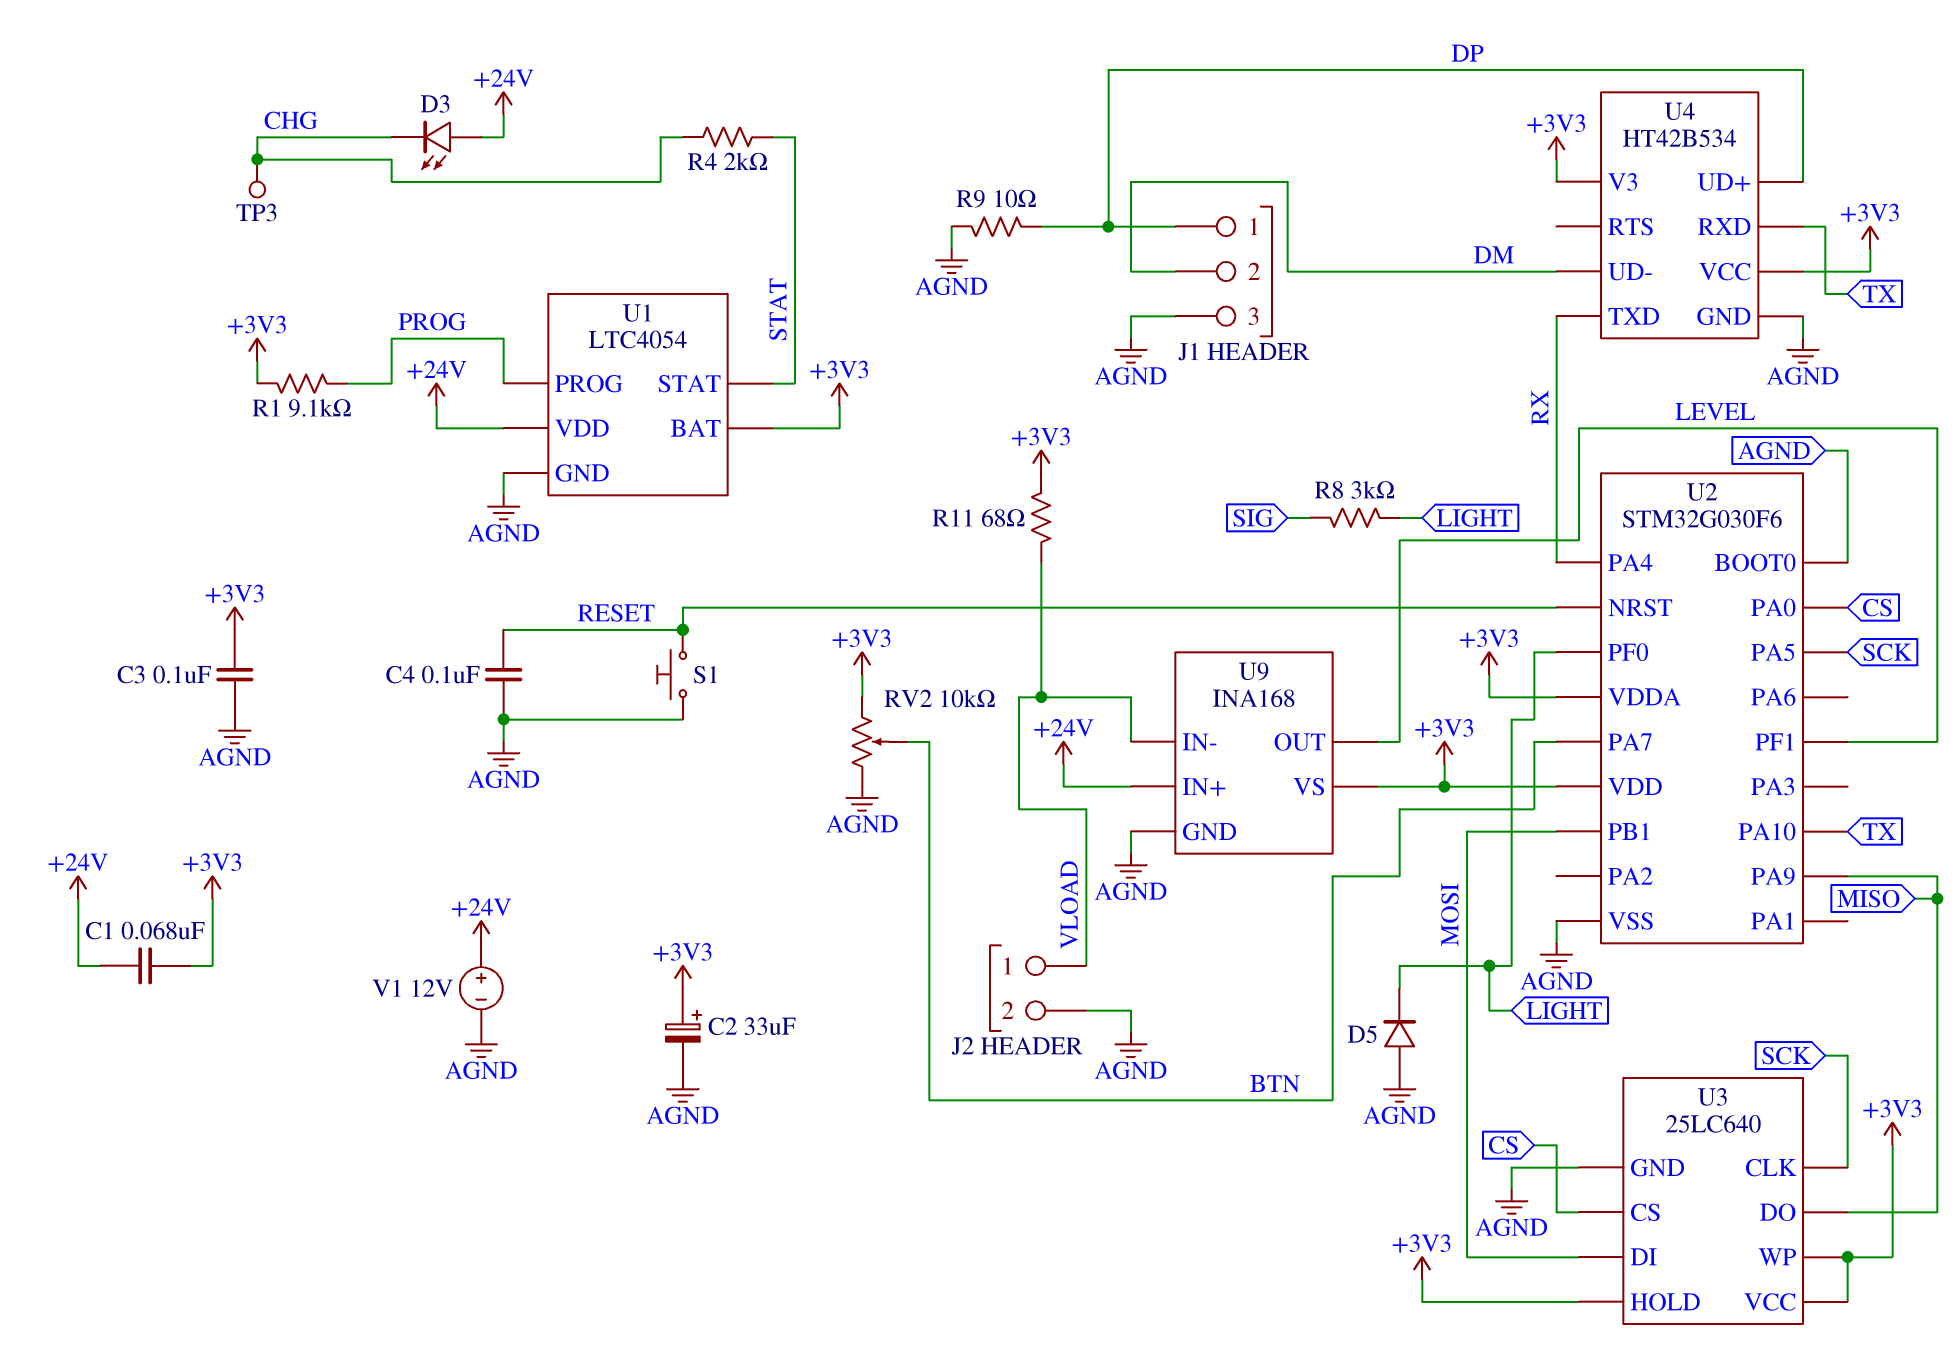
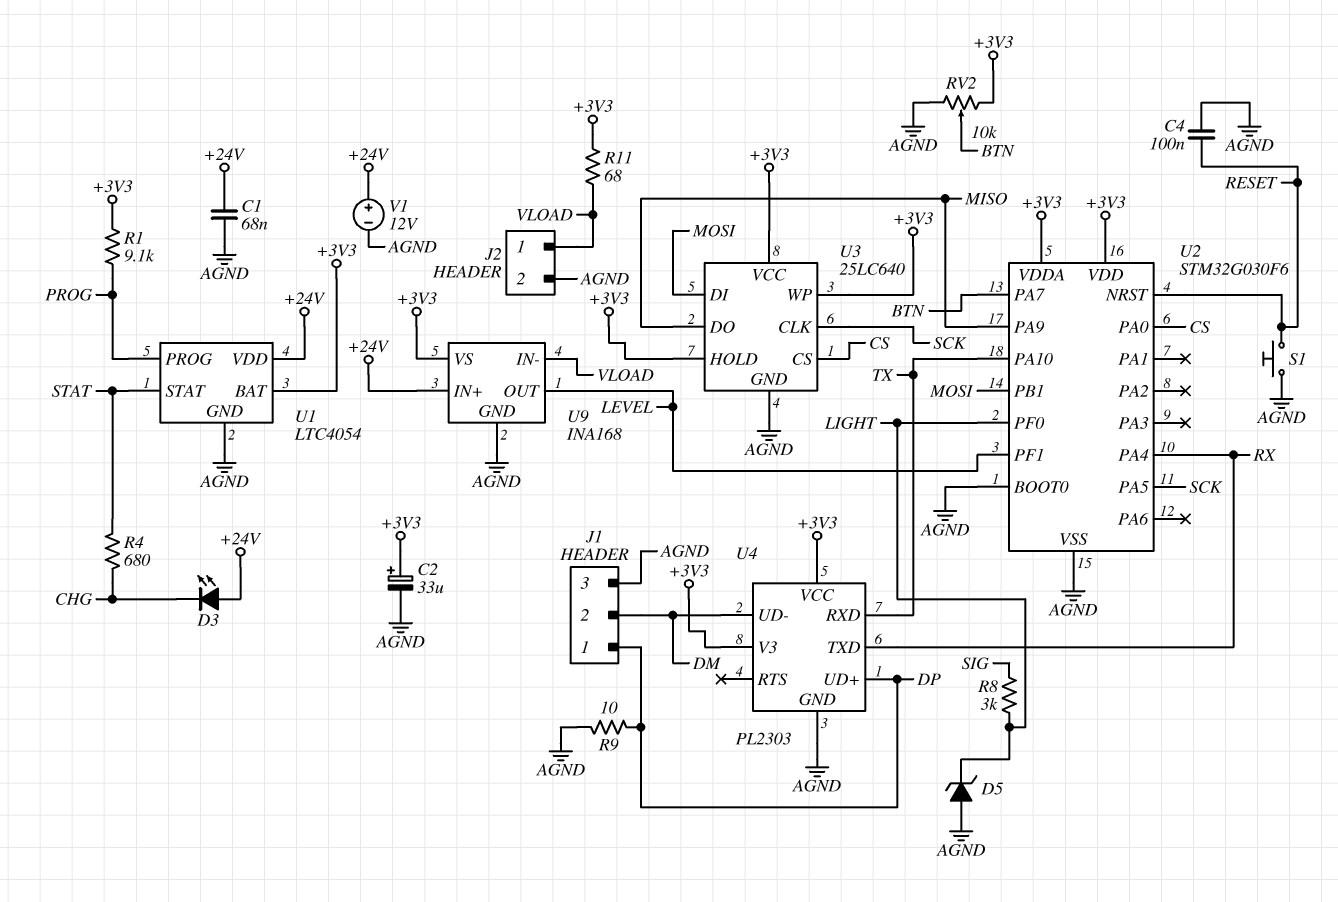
C1: 68nF (+3V3, +24V) -> 68nF (+24V, AGND)
C3: 100nF (+3V3, AGND) -> none
D5: diode (A AGND, K LIGHT) -> zener (A AGND, K LIGHT)
R4: 2k (CHG, STAT) -> 680 (CHG, STAT)
TP3: test point (CHG) -> none
U4: HT42B534 -> PL2303

